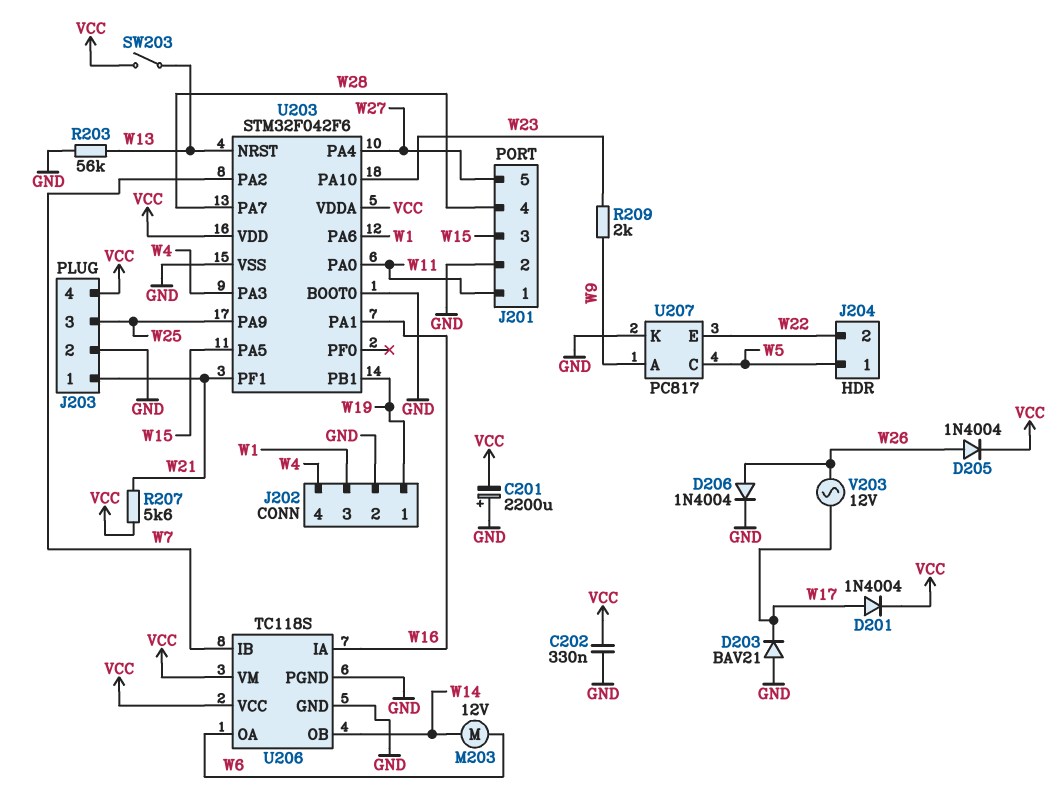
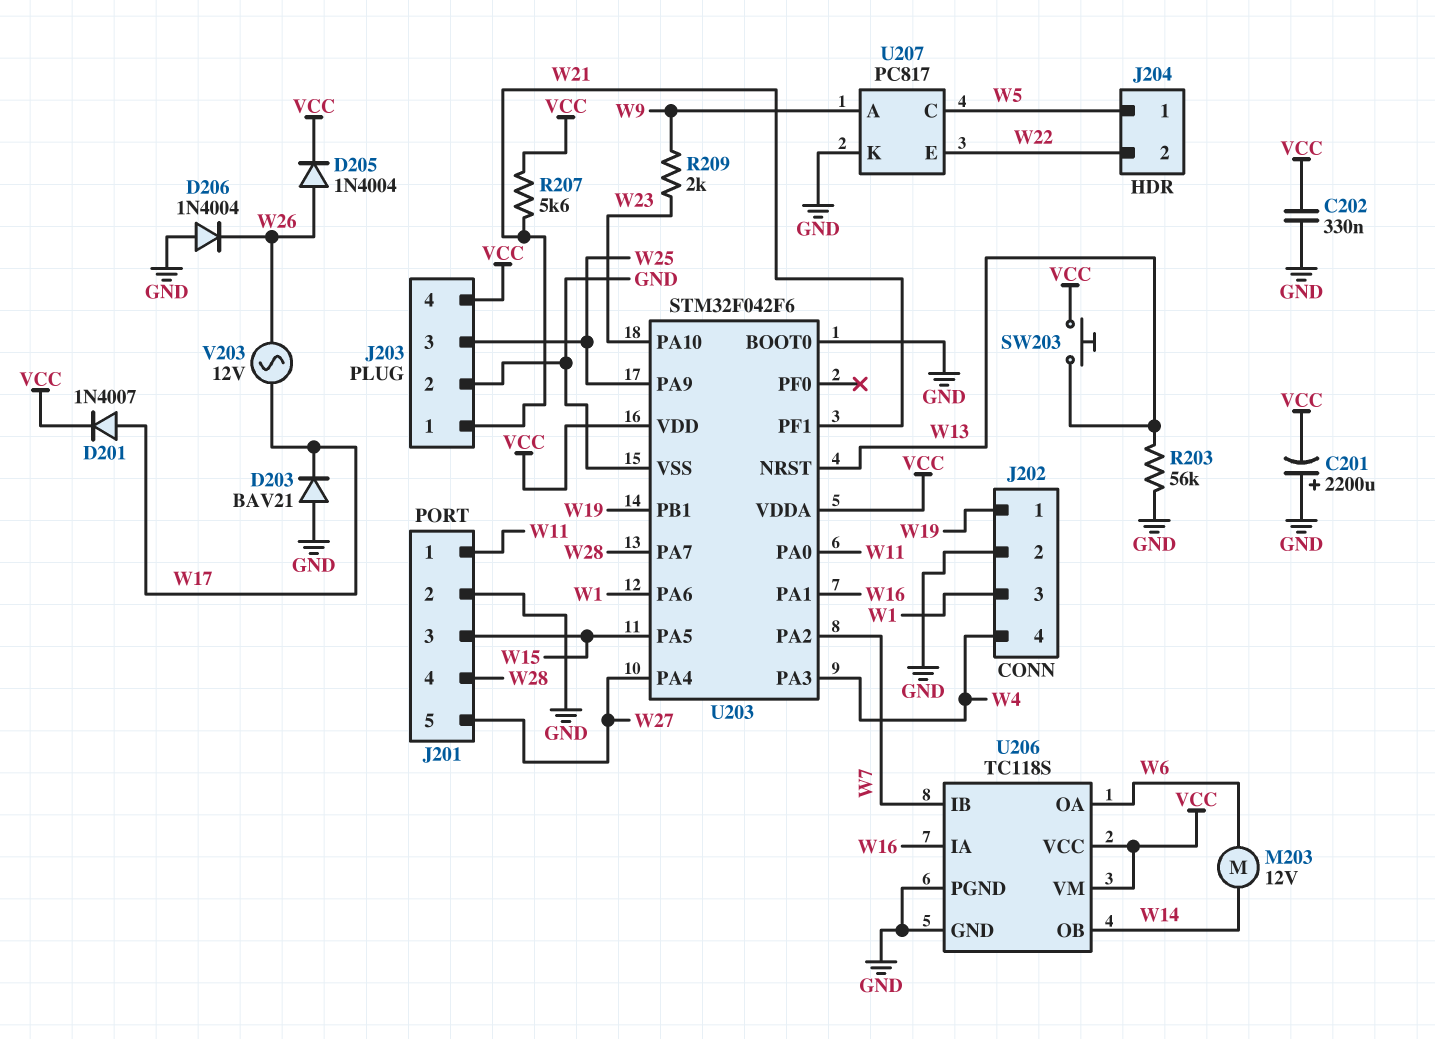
D201: diode 1N4004 (A W17, K VCC) -> diode 1N4007 (A W17, K VCC)
D206: diode 1N4004 (A W26, K GND) -> diode 1N4004 (A GND, K W26)
SW203: switch (VCC, W13) -> button (VCC, W13)

